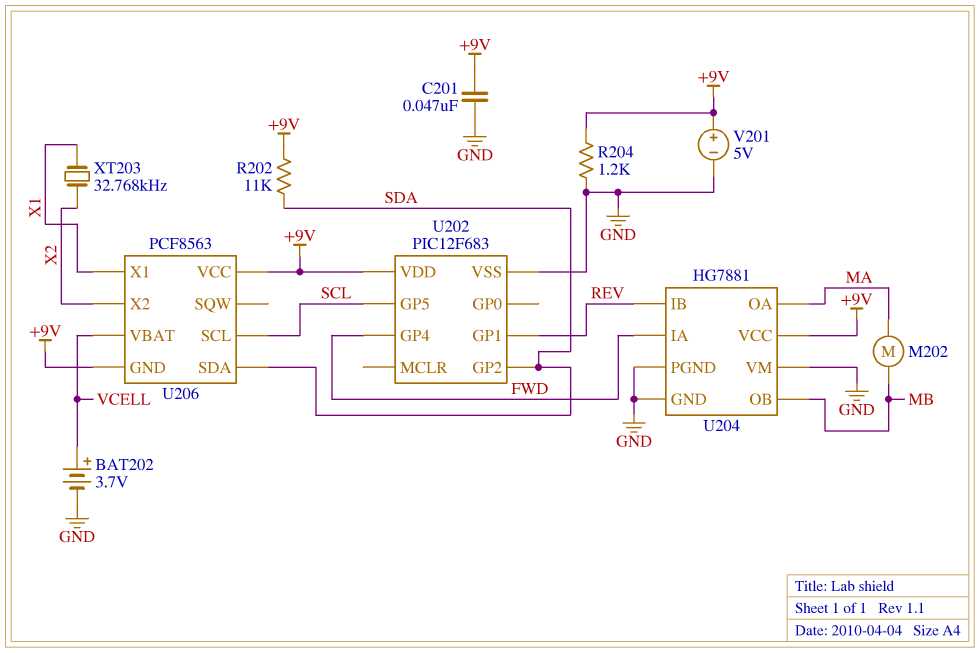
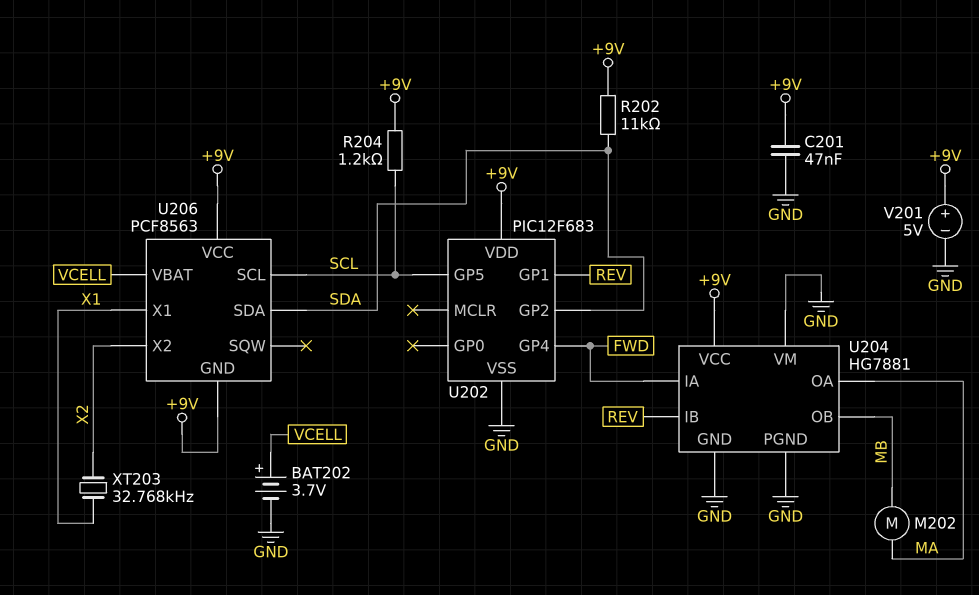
R204: 1.2k (+9V, GND) -> 1.2k (+9V, SCL)

